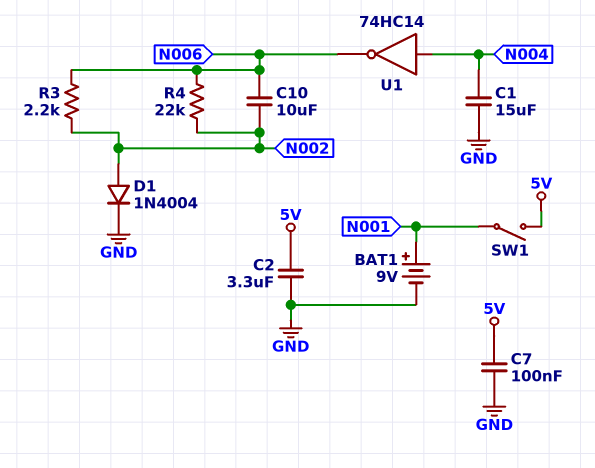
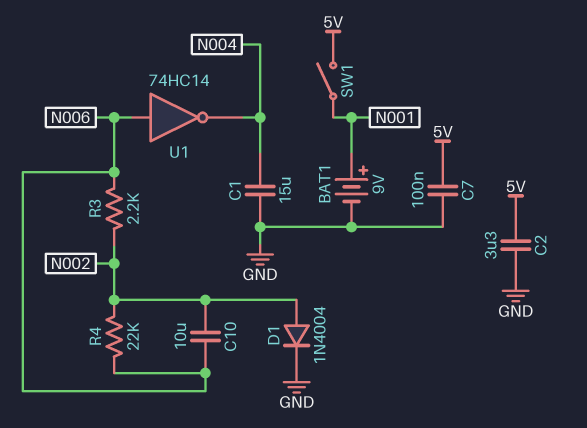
U1: NOT 74HC14 (in N004, out N006) -> NOT 74HC14 (in N006, out N004)

